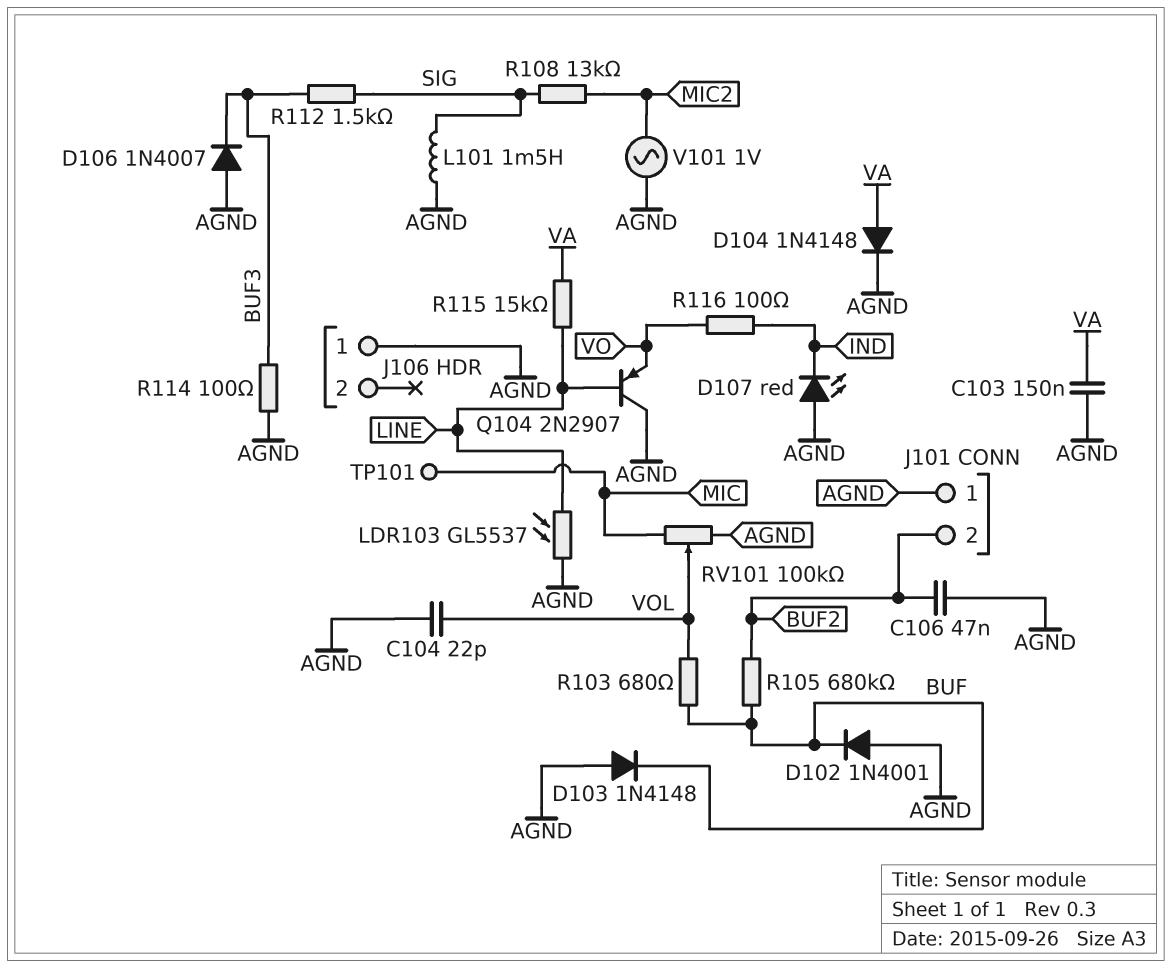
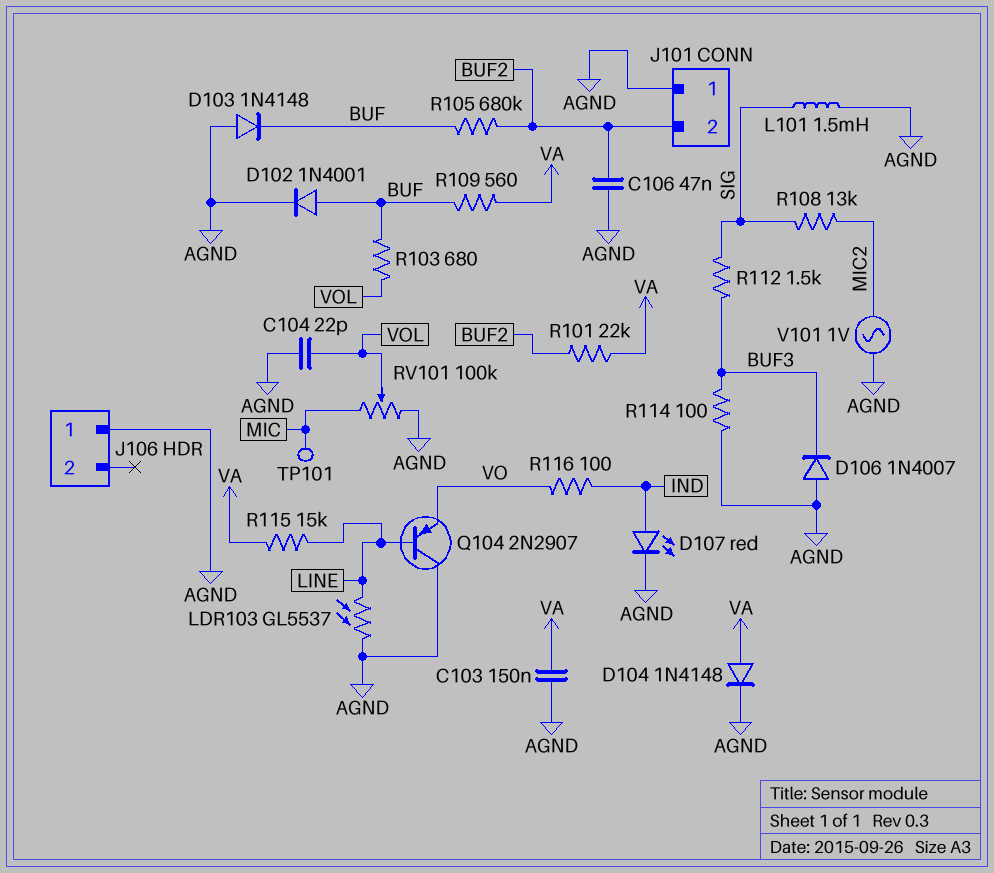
D102: diode 1N4001 (A AGND, K BUF) -> diode 1N4001 (A BUF, K AGND)
D107: LED red (A AGND, K IND) -> LED red (A IND, K AGND)
R101: none -> 22k (BUF2, VA)
R109: none -> 560 (BUF, VA)

